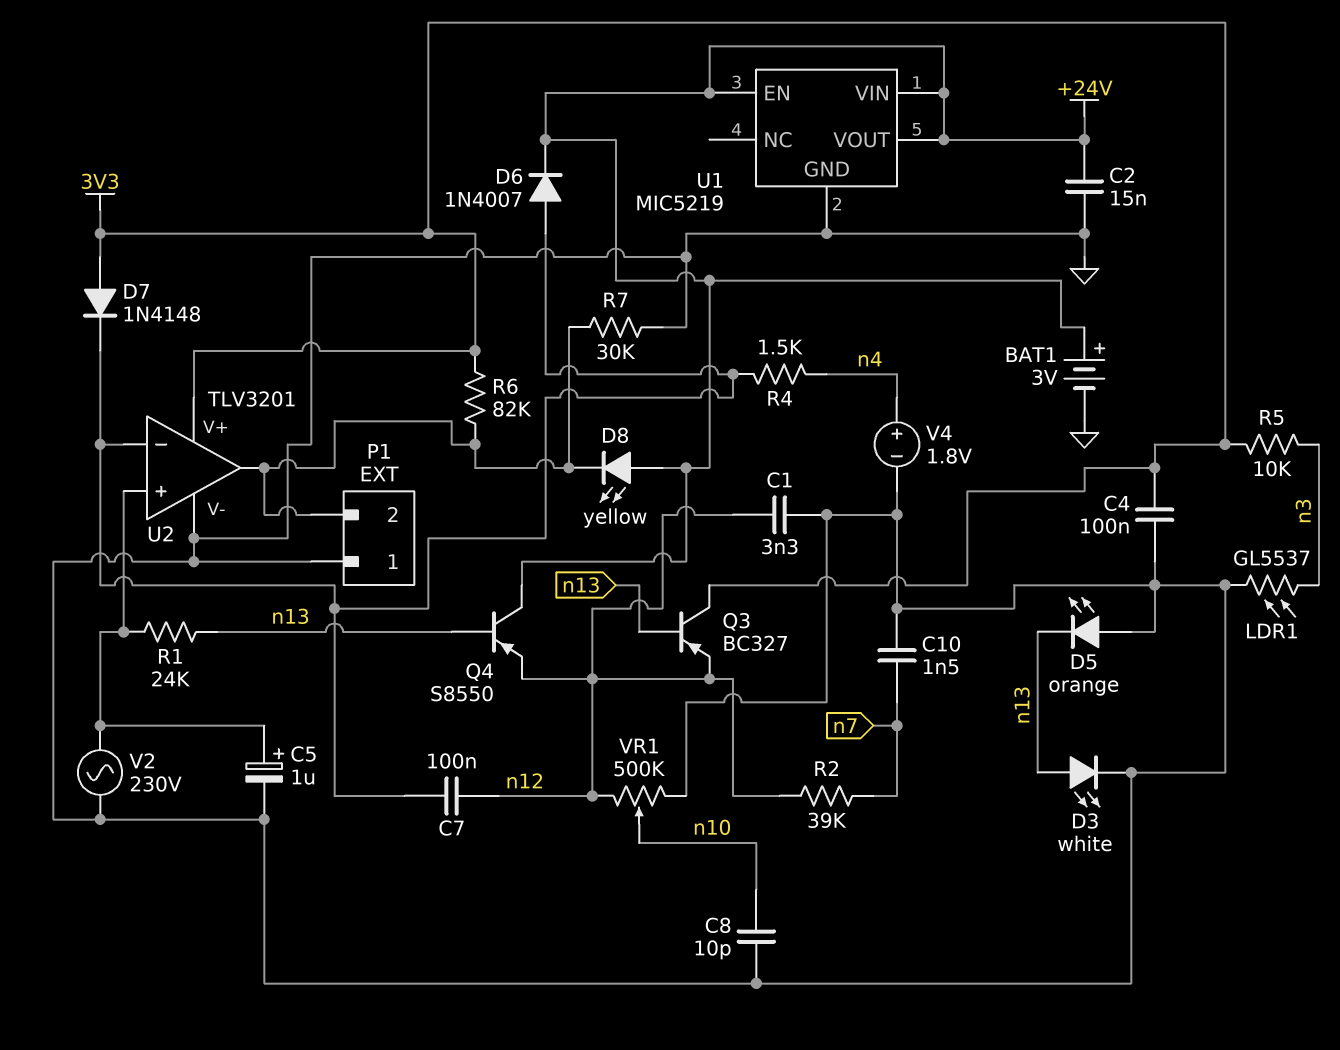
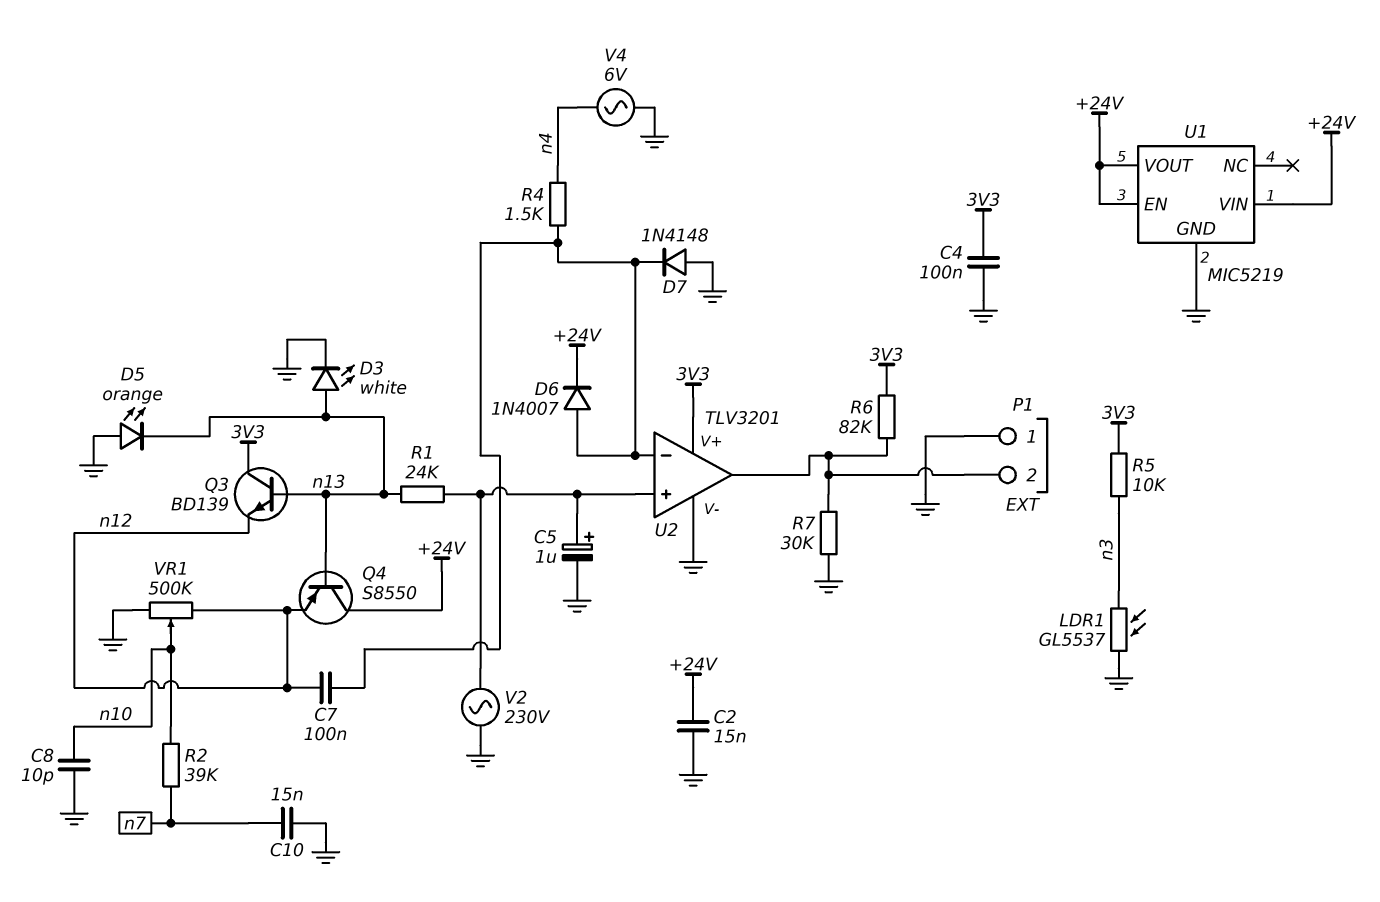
BAT1: 3V (plus +24V, minus GND) -> none
C1: 3.3nF (GND, n12) -> none
C10: 1.5nF (GND, n7) -> 15nF (GND, n7)
D7: diode 1N4148 (A 3V3, K U2/in-) -> diode 1N4148 (A GND, K U2/in-)
D8: LED yellow (A +24V, K P1/2) -> none
Q3: PNP BC327 (B n13, C 3V3, E n12) -> NPN BD139 (B n13, C 3V3, E n12)
R2: 39k (n7, n12) -> 39k (n7, n10)
V4: 1.8V (plus n4, minus GND) -> AC 6V (GND, n4)

